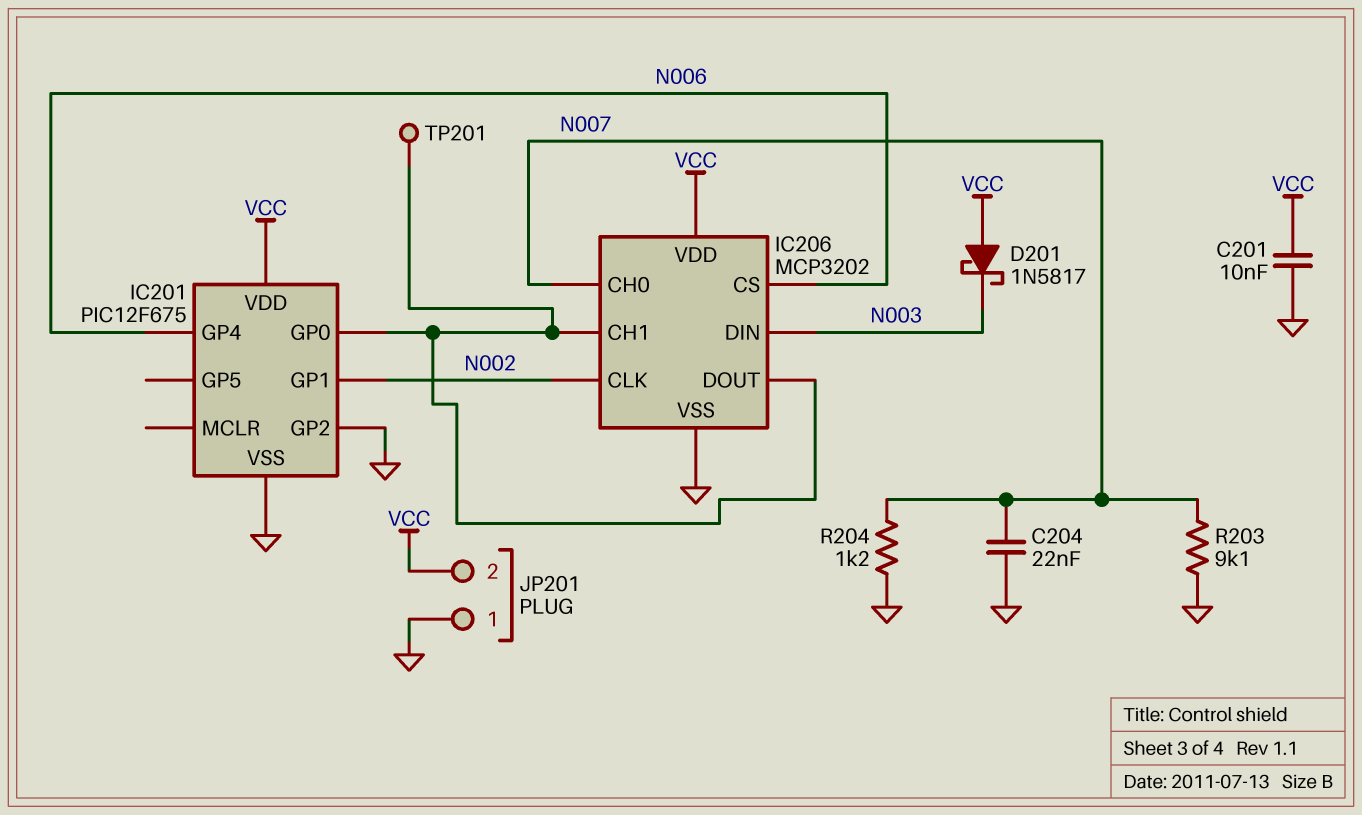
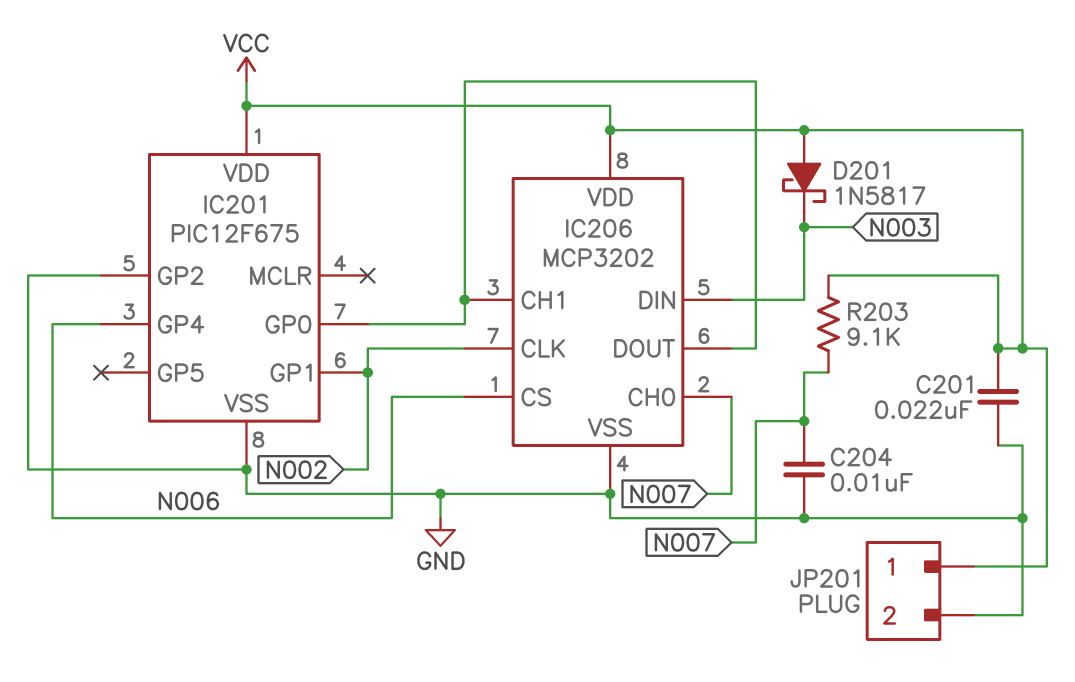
C201: 10nF (GND, VCC) -> 22nF (GND, VCC)
C204: 22nF (GND, N007) -> 10nF (GND, N007)
JP201 pin 1: GND -> VCC
JP201 pin 2: VCC -> GND
R203: 9.1k (GND, N007) -> 9.1k (N007, VCC)
R204: 1.2k (GND, N007) -> none
TP201: test point (IC201/GP0) -> none

